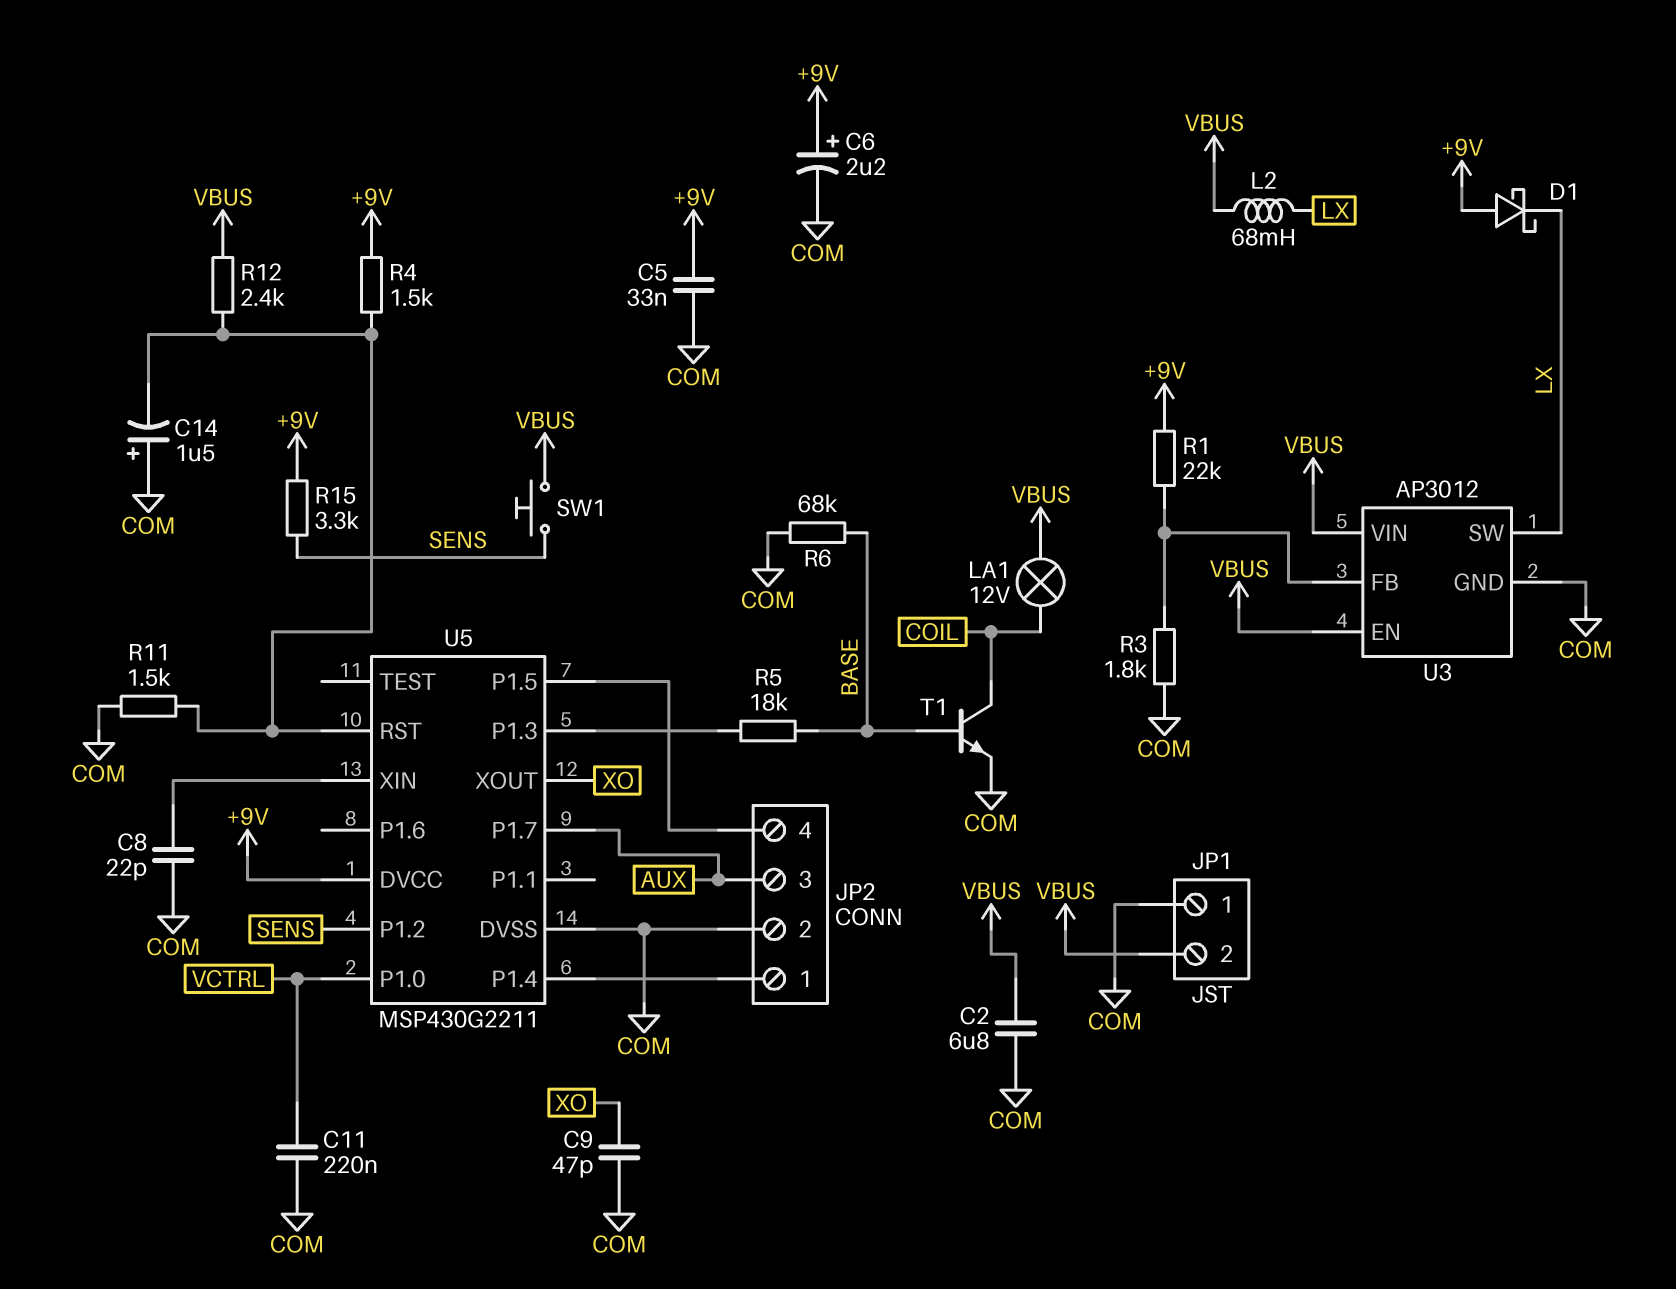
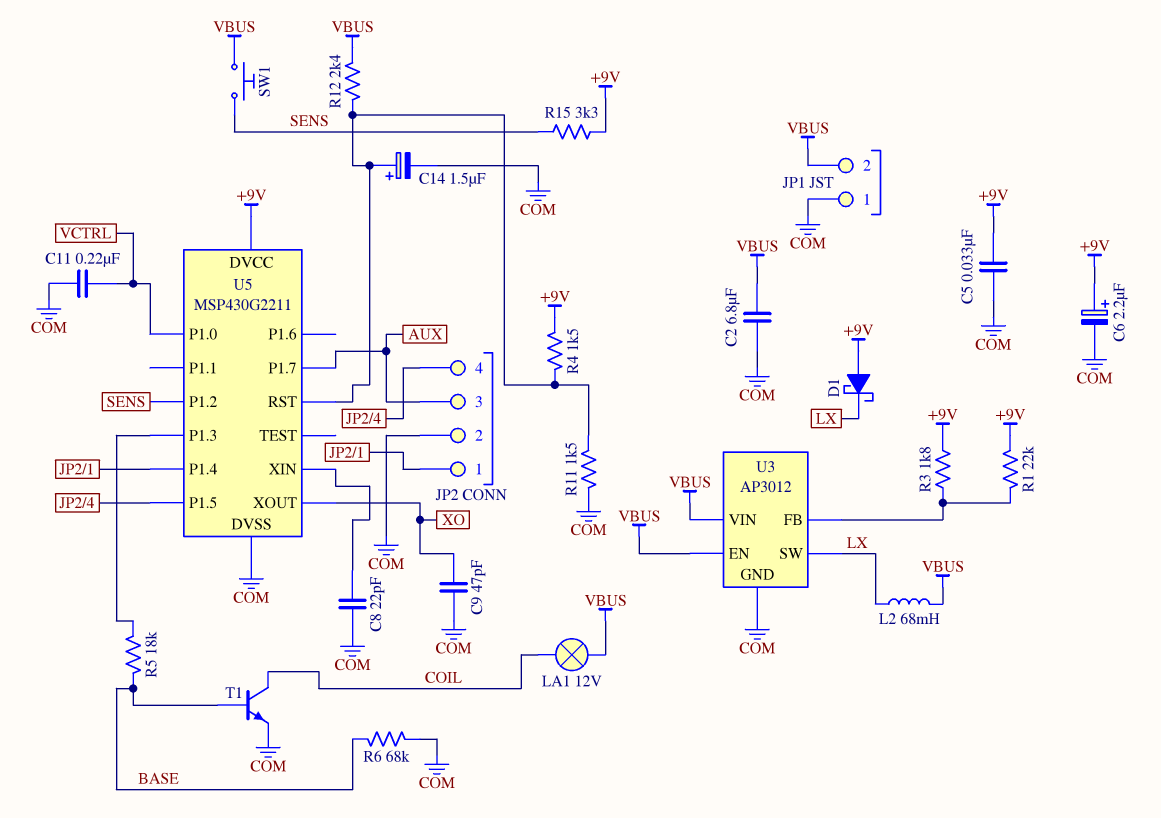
C14: 1.5uF (plus COM, minus U5/RST) -> 1.5uF (plus U5/RST, minus COM)
R3: 1.8k (COM, U3/FB) -> 1.8k (+9V, U3/FB)

